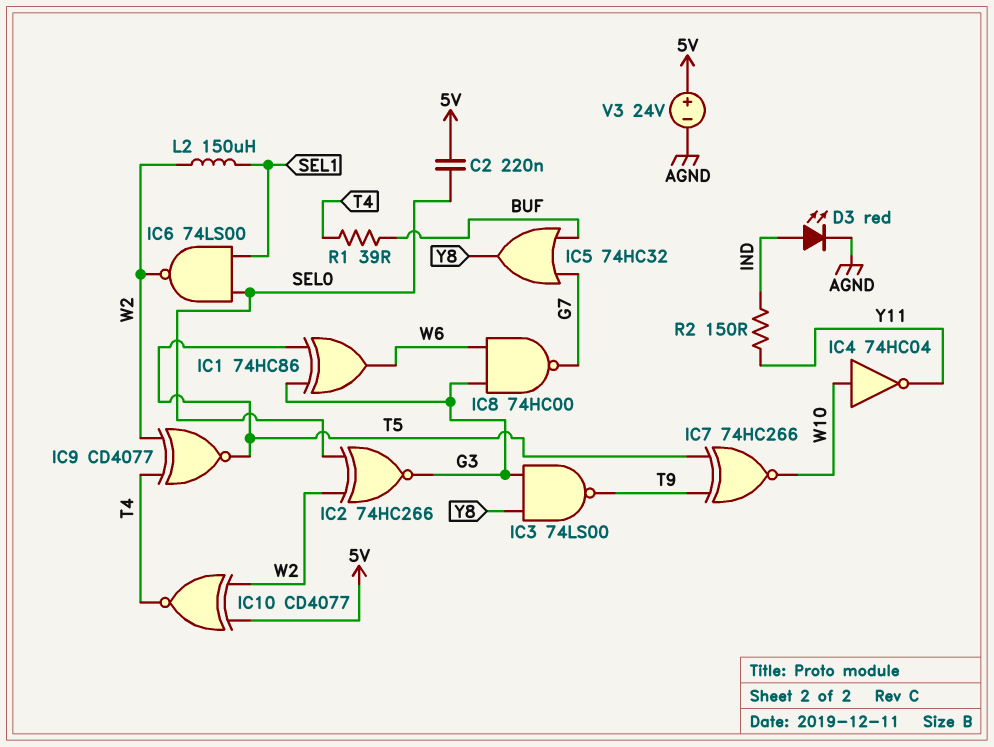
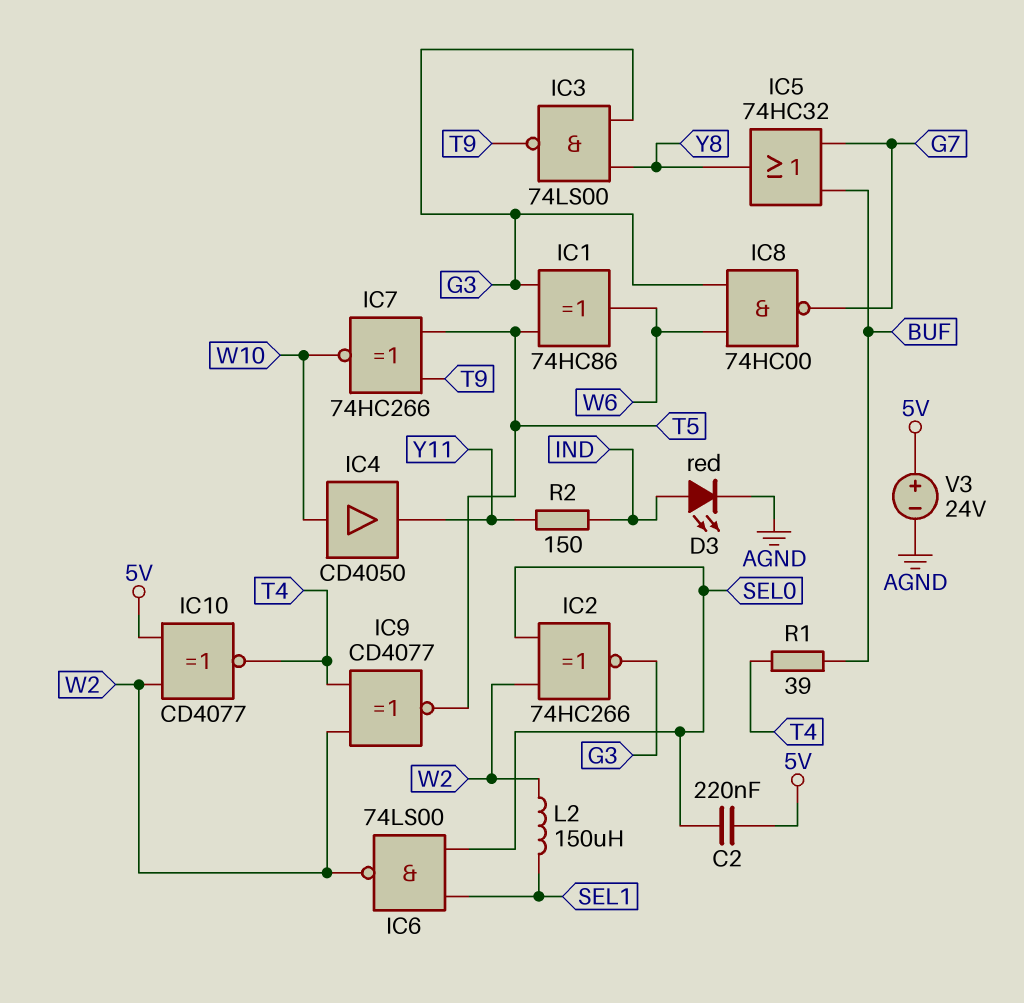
IC4: NOT 74HC04 (in W10, out Y11) -> buffer CD4050 (in W10, out Y11)

